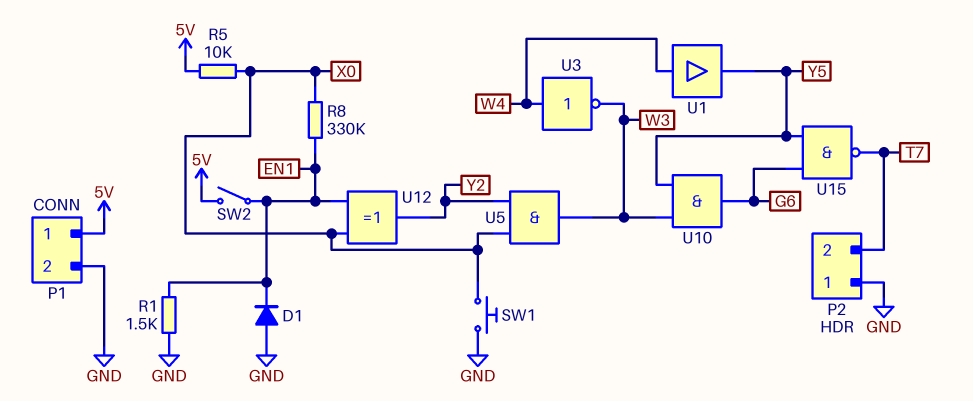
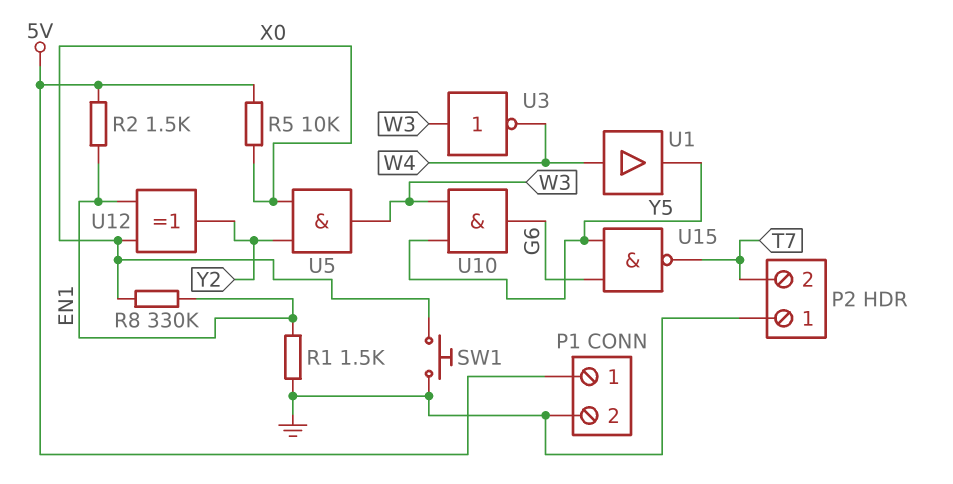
D1: diode (A GND, K EN1) -> none
R2: none -> 1.5k (5V, EN1)
SW2: switch (5V, EN1) -> none
U3: NOT (in W4, out W3) -> NOT (in W3, out W4)

